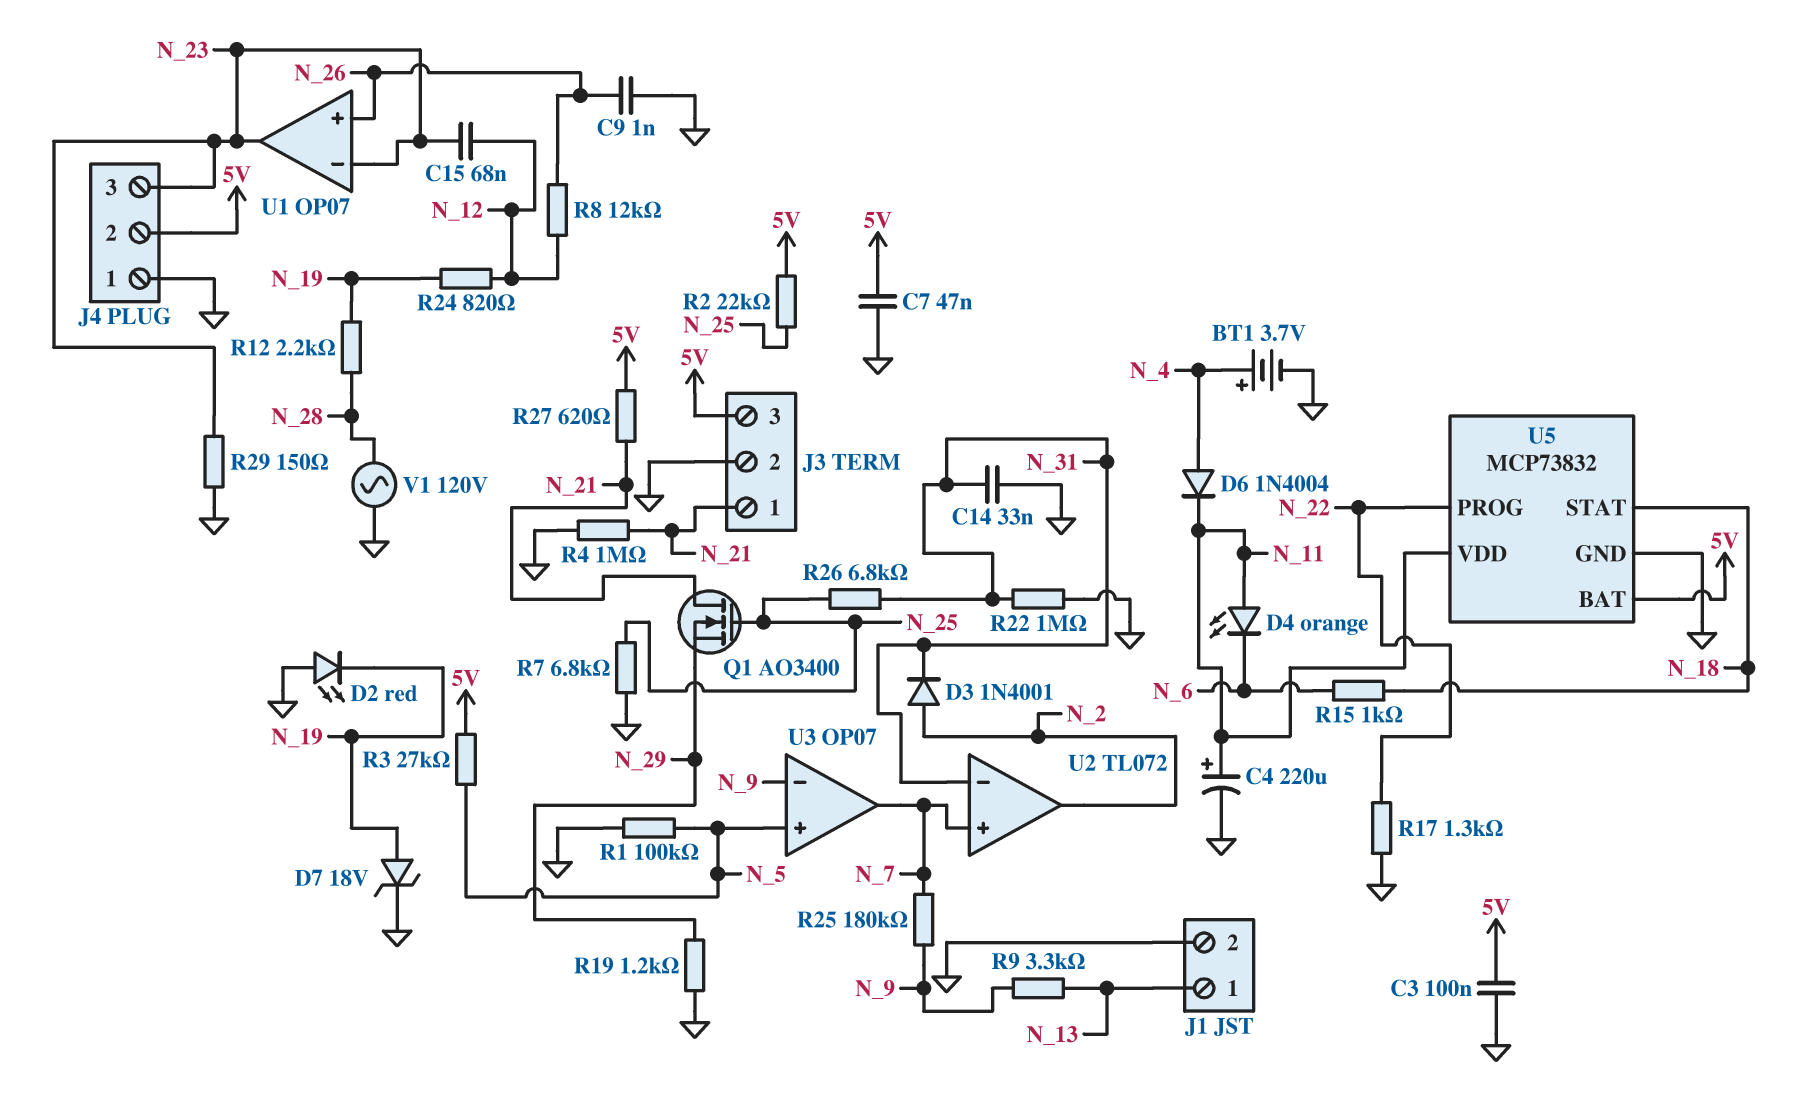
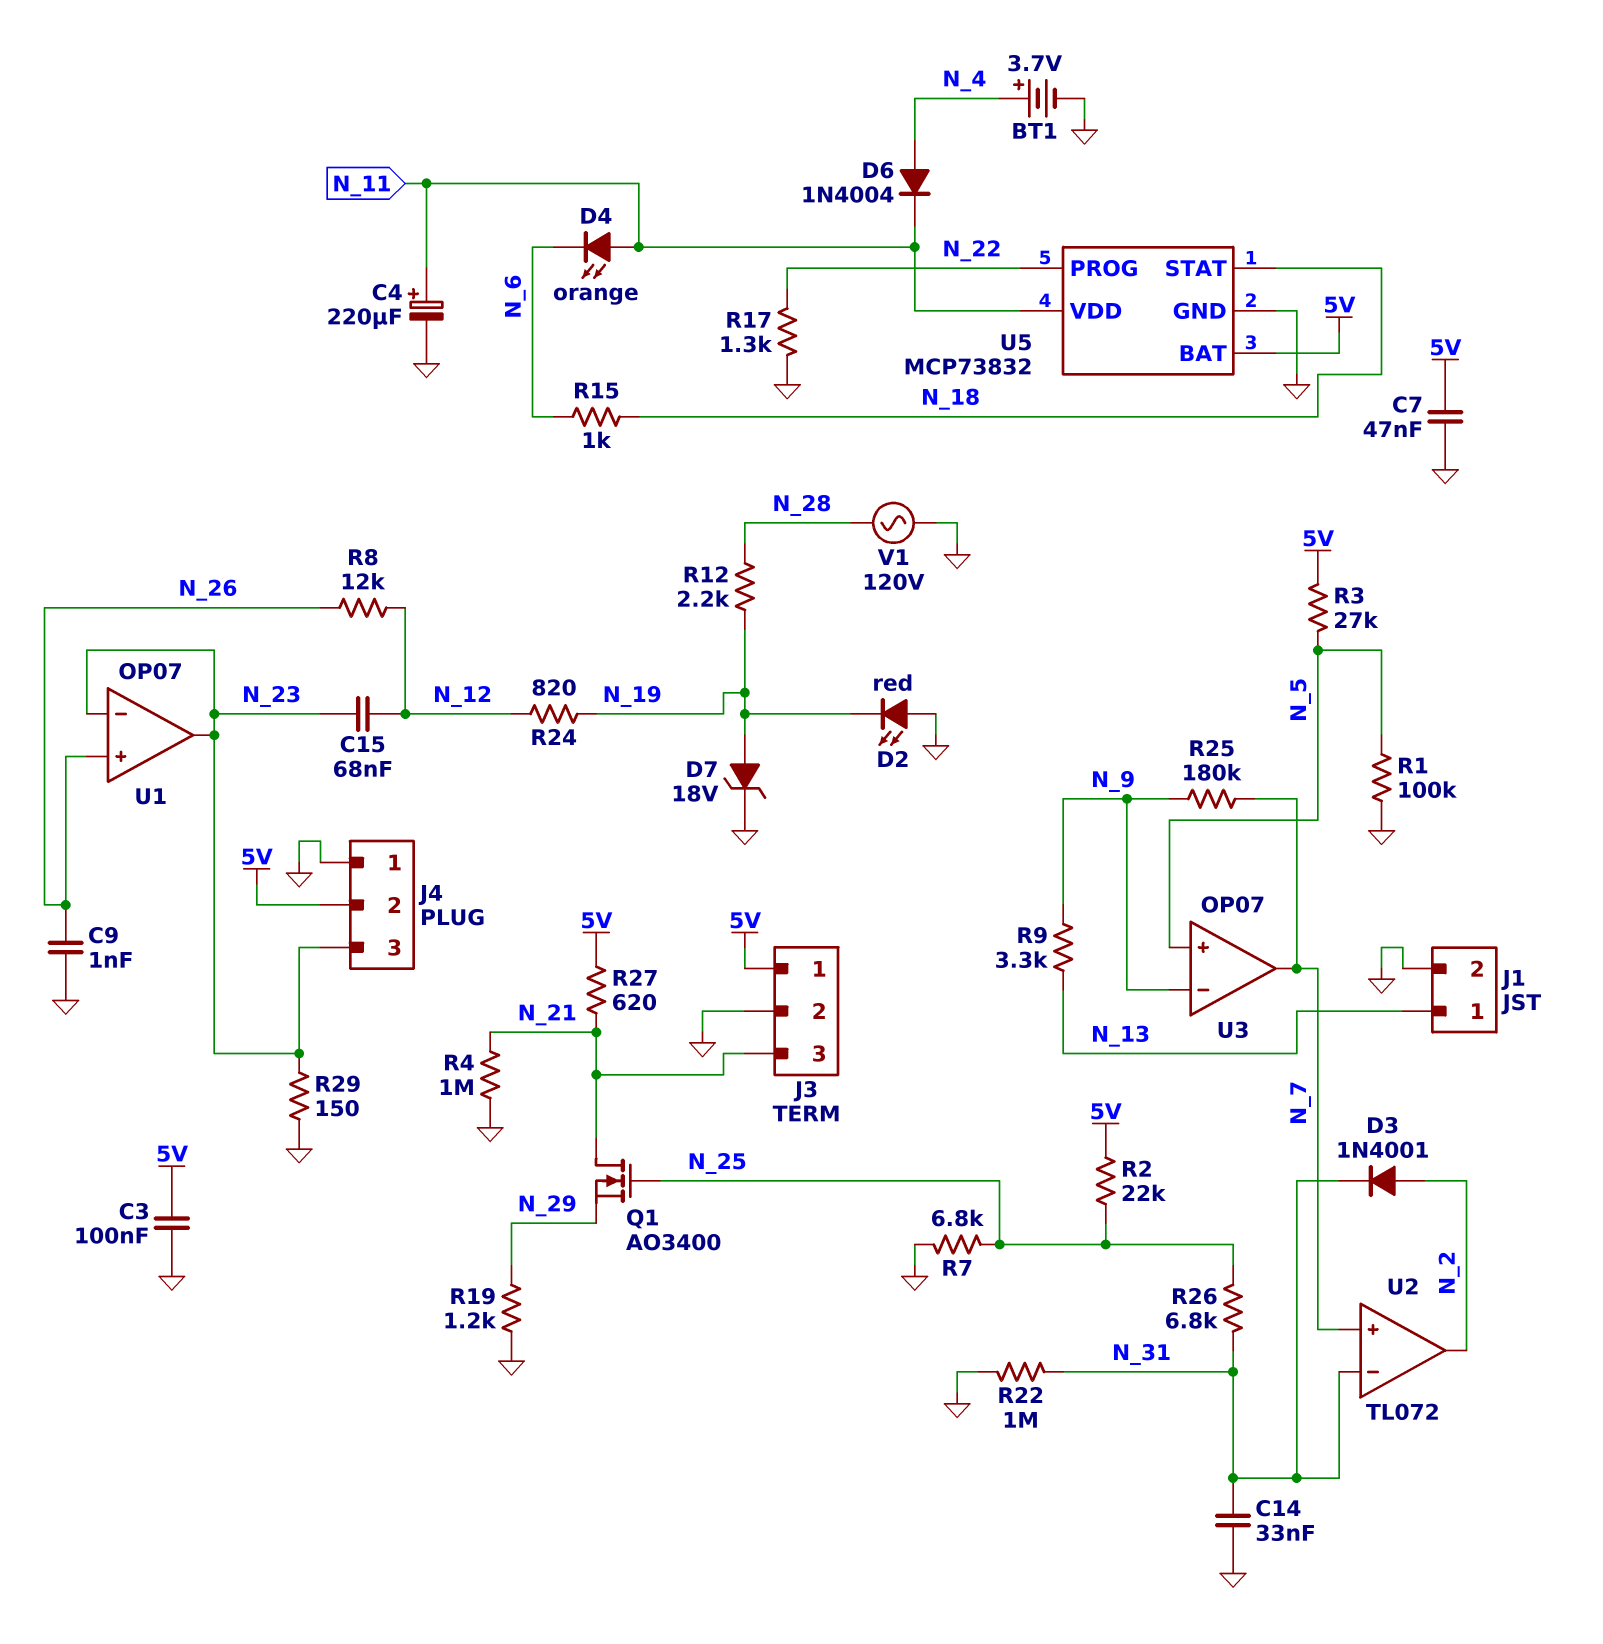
J3 pin 1: N_21 -> 5V
J3 pin 3: 5V -> N_21

